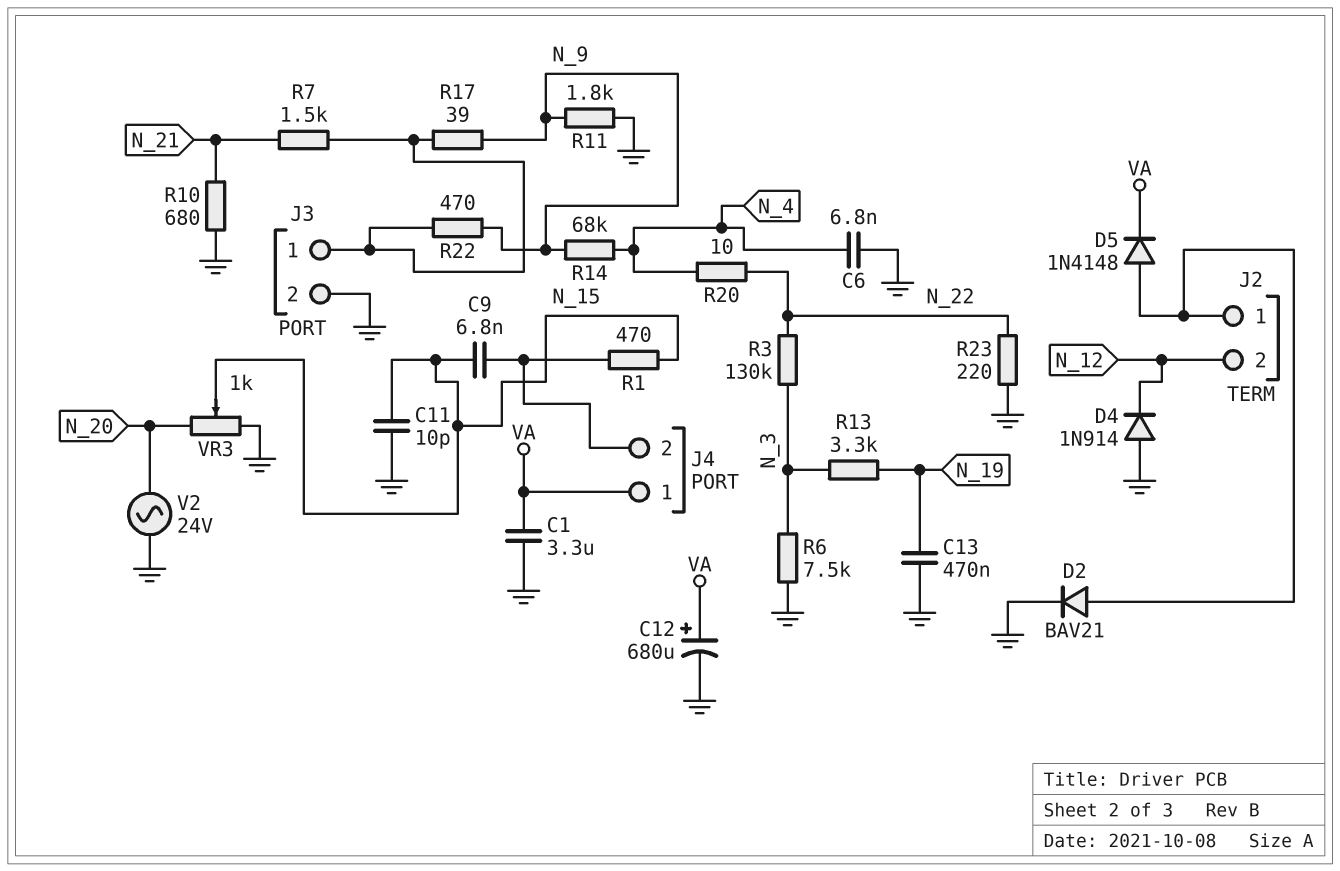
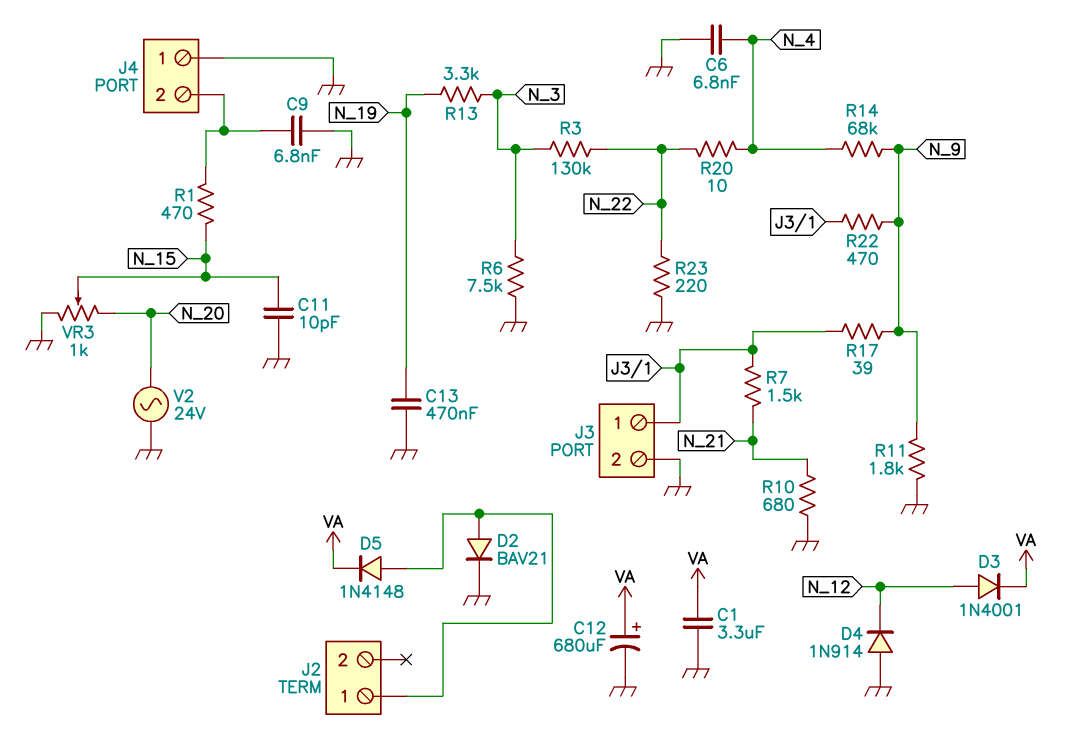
C9: 6.8nF (J4/2, N_15) -> 6.8nF (GND, J4/2)
D3: none -> diode 1N4001 (A N_12, K VA)
J2 pin 2: N_12 -> none
J4 pin 1: VA -> GND

